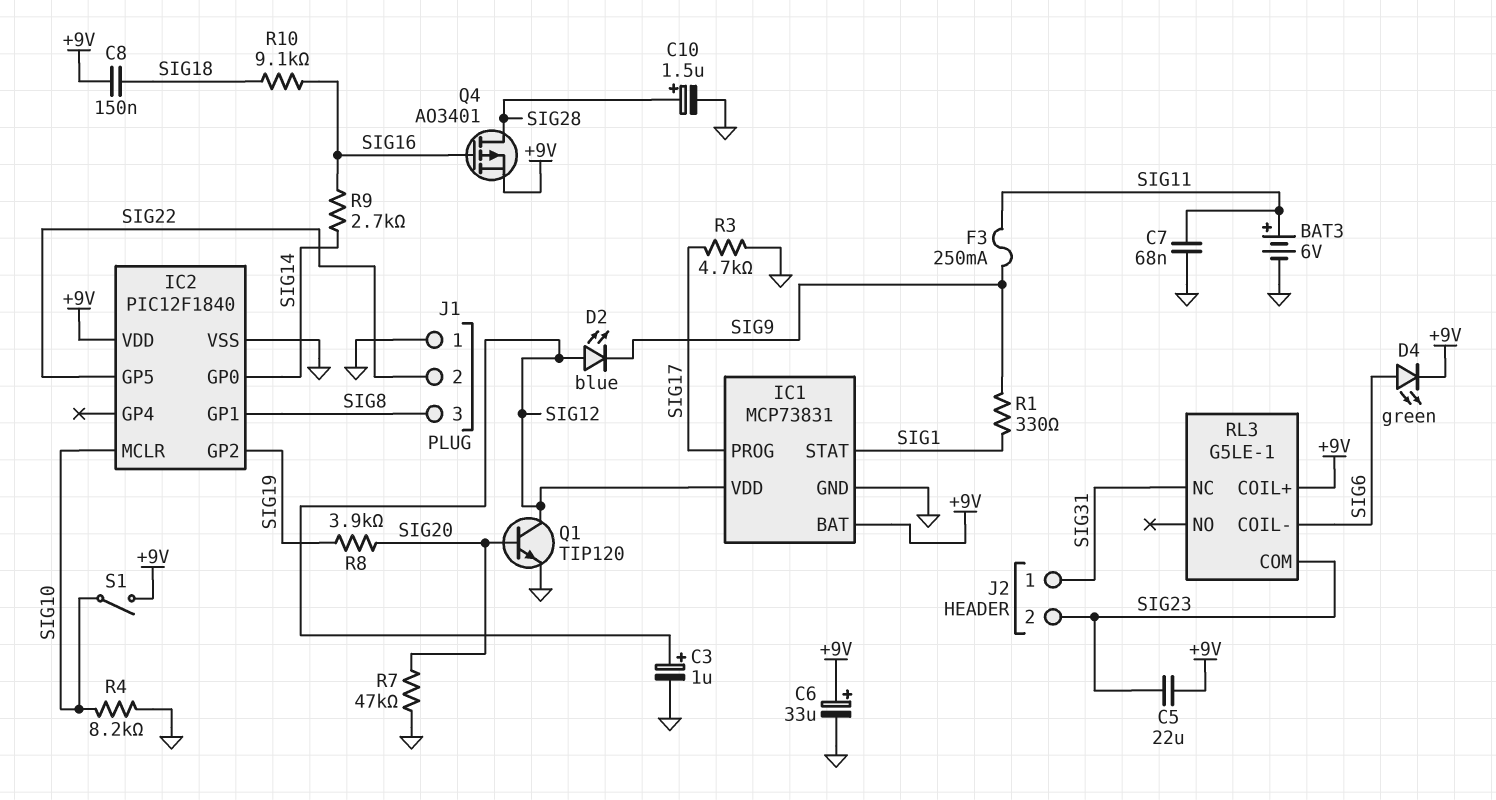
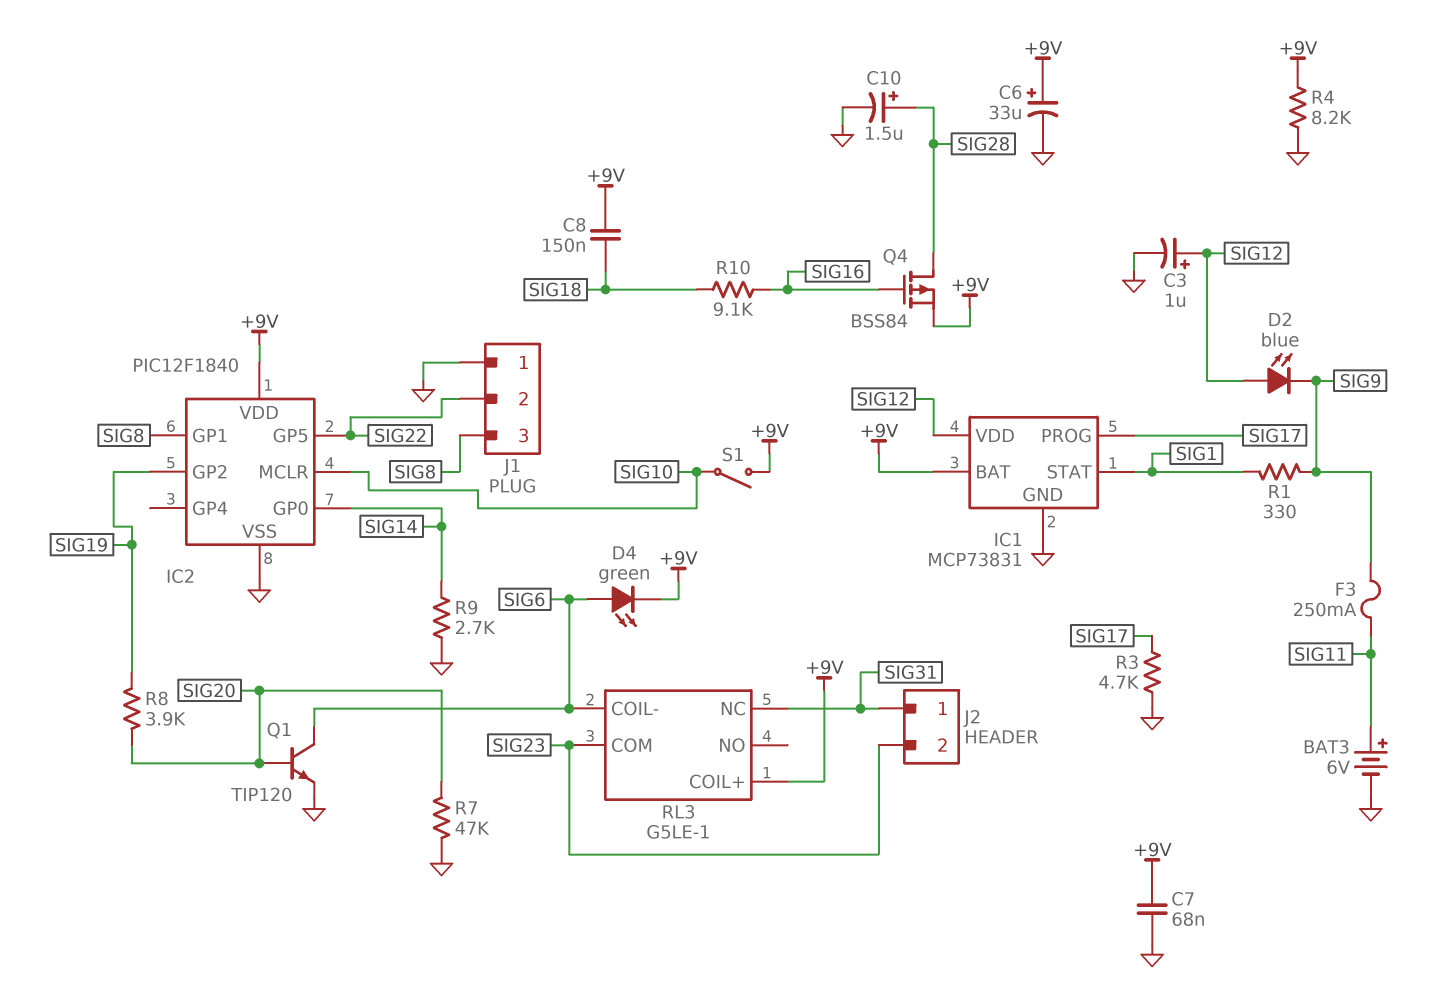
C5: 22uF (+9V, SIG23) -> none
C7: 68nF (GND, SIG11) -> 68nF (+9V, GND)
Q1: NPN TIP120 (B SIG20, C SIG12, E GND) -> NPN TIP120 (B SIG20, C SIG6, E GND)
Q4: PMOS AO3401 (G SIG16, D SIG28, S +9V) -> PMOS BSS84 (G SIG16, D SIG28, S +9V)
R4: 8.2k (GND, SIG10) -> 8.2k (+9V, GND)
R9: 2.7k (SIG14, SIG16) -> 2.7k (GND, SIG14)

